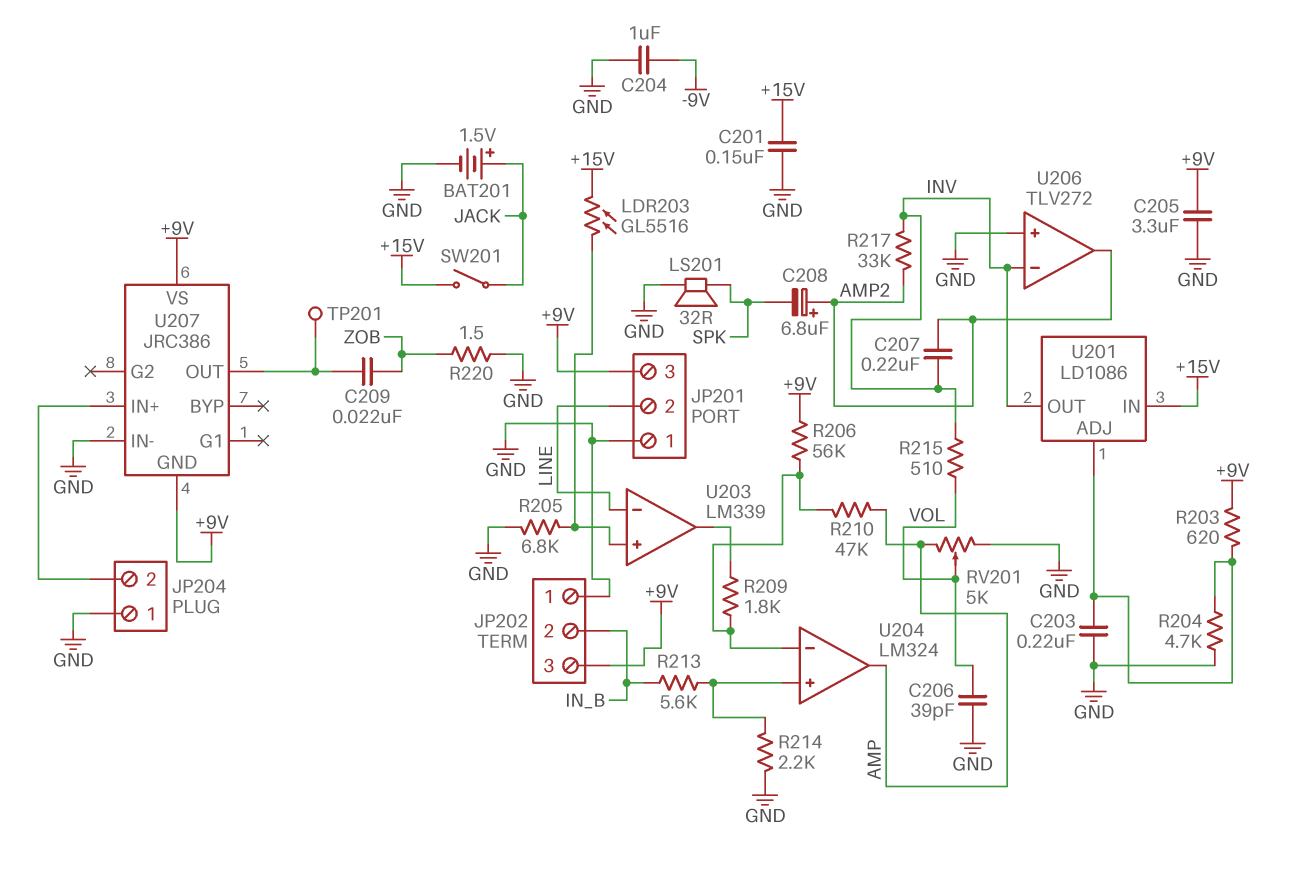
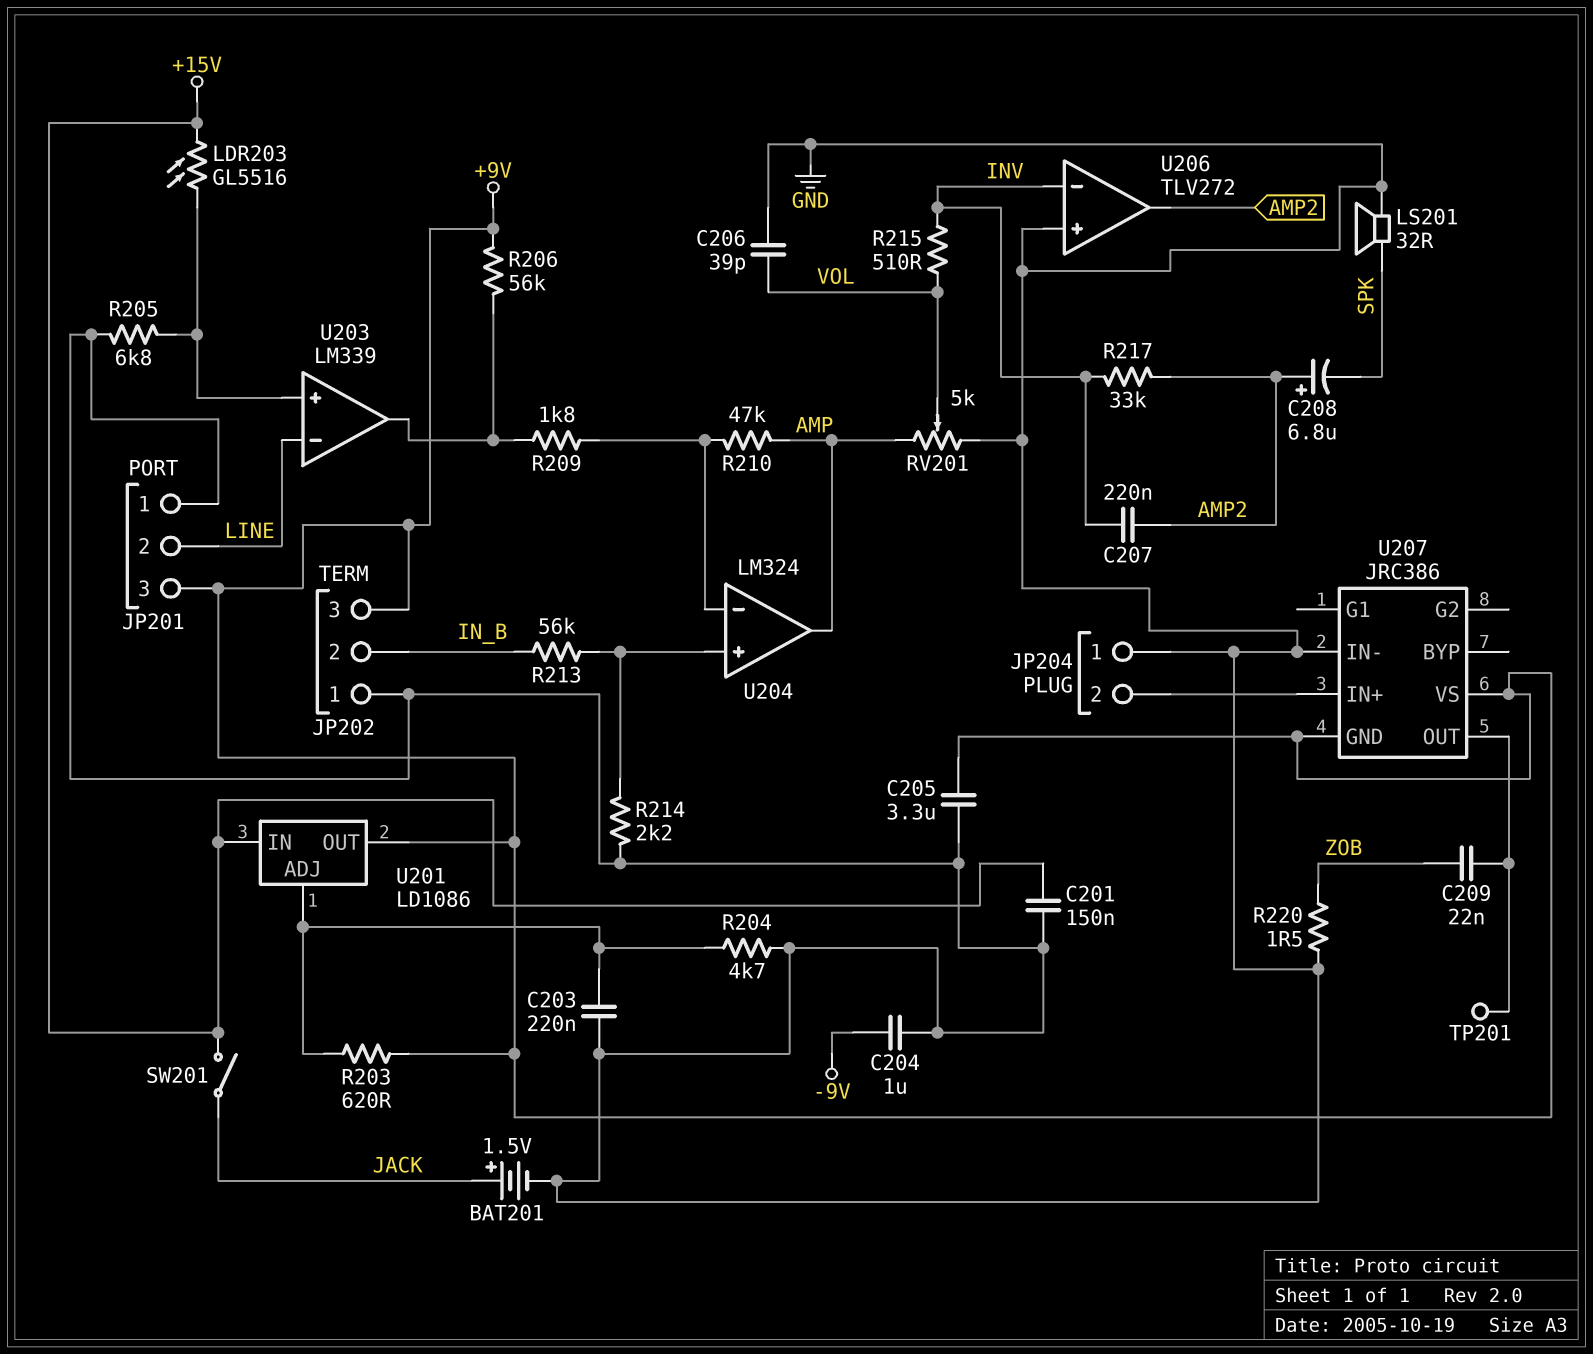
R206: 56k (+9V, U204/in-) -> 56k (+9V, U203/out)
R213: 5.6k (IN_B, U204/in+) -> 56k (IN_B, U204/in+)
U201 pin OUT: INV -> +9V

